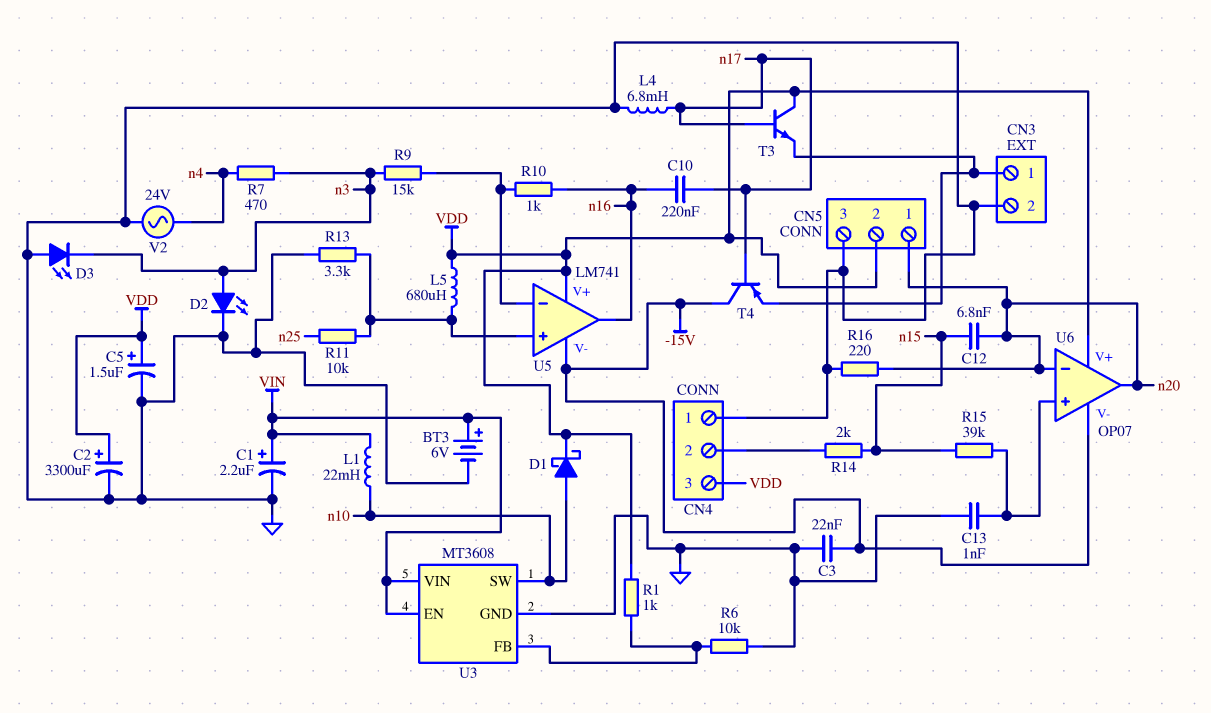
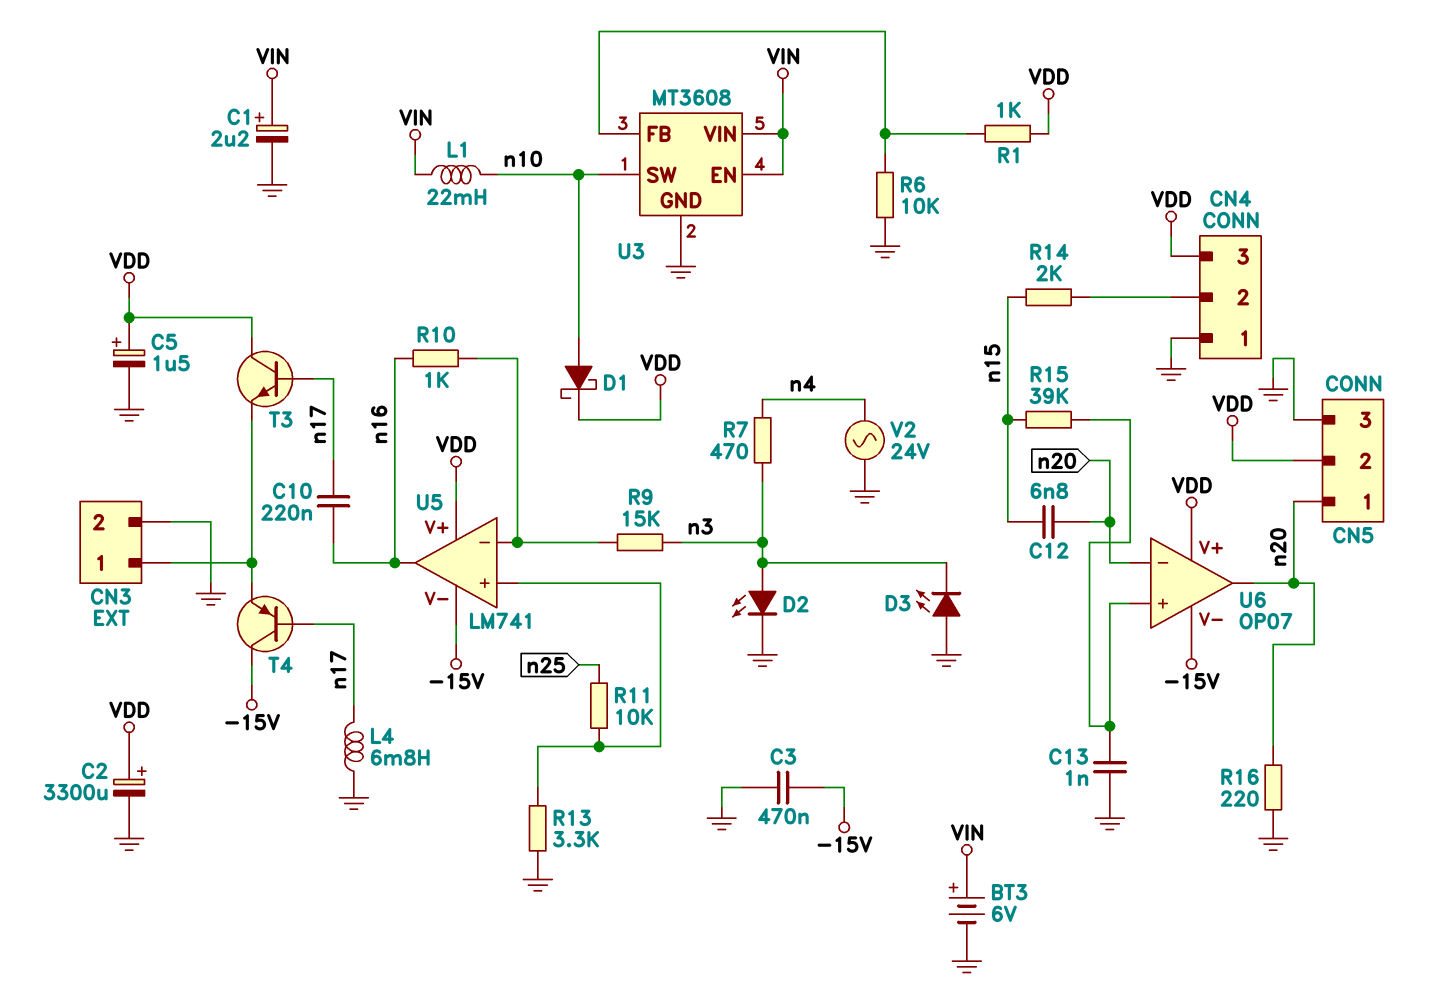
C3: 22nF (-15V, GND) -> 470nF (-15V, GND)
L5: 680uH (U5/in+, VDD) -> none

